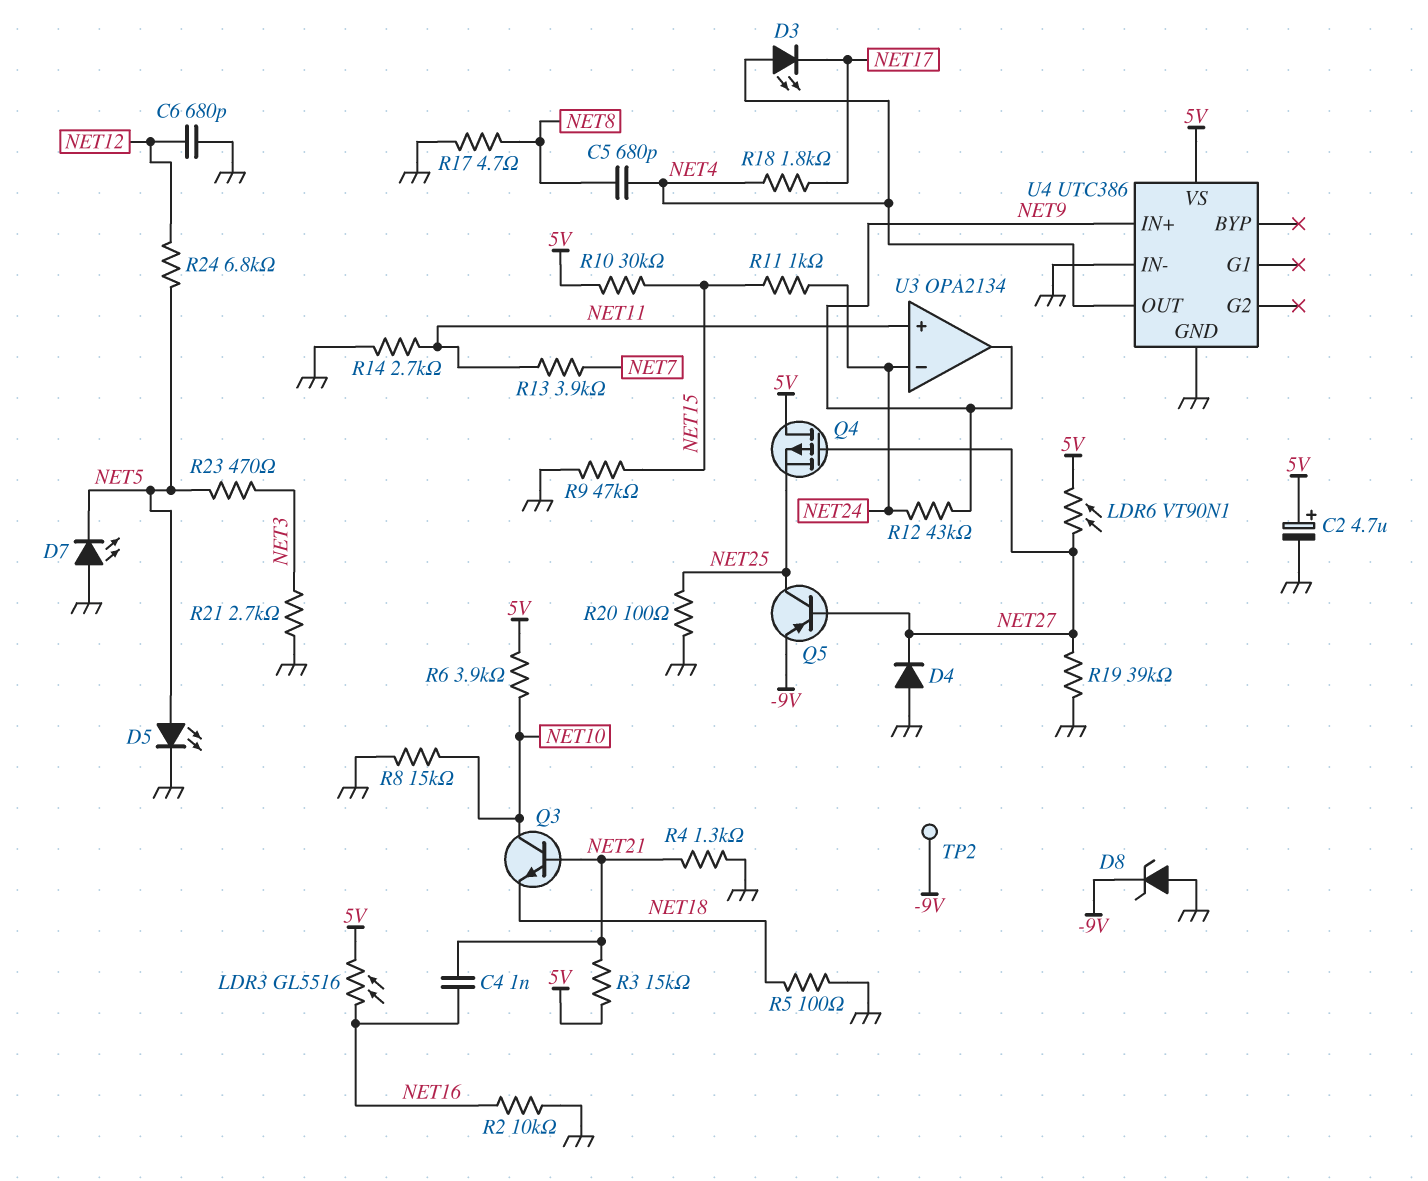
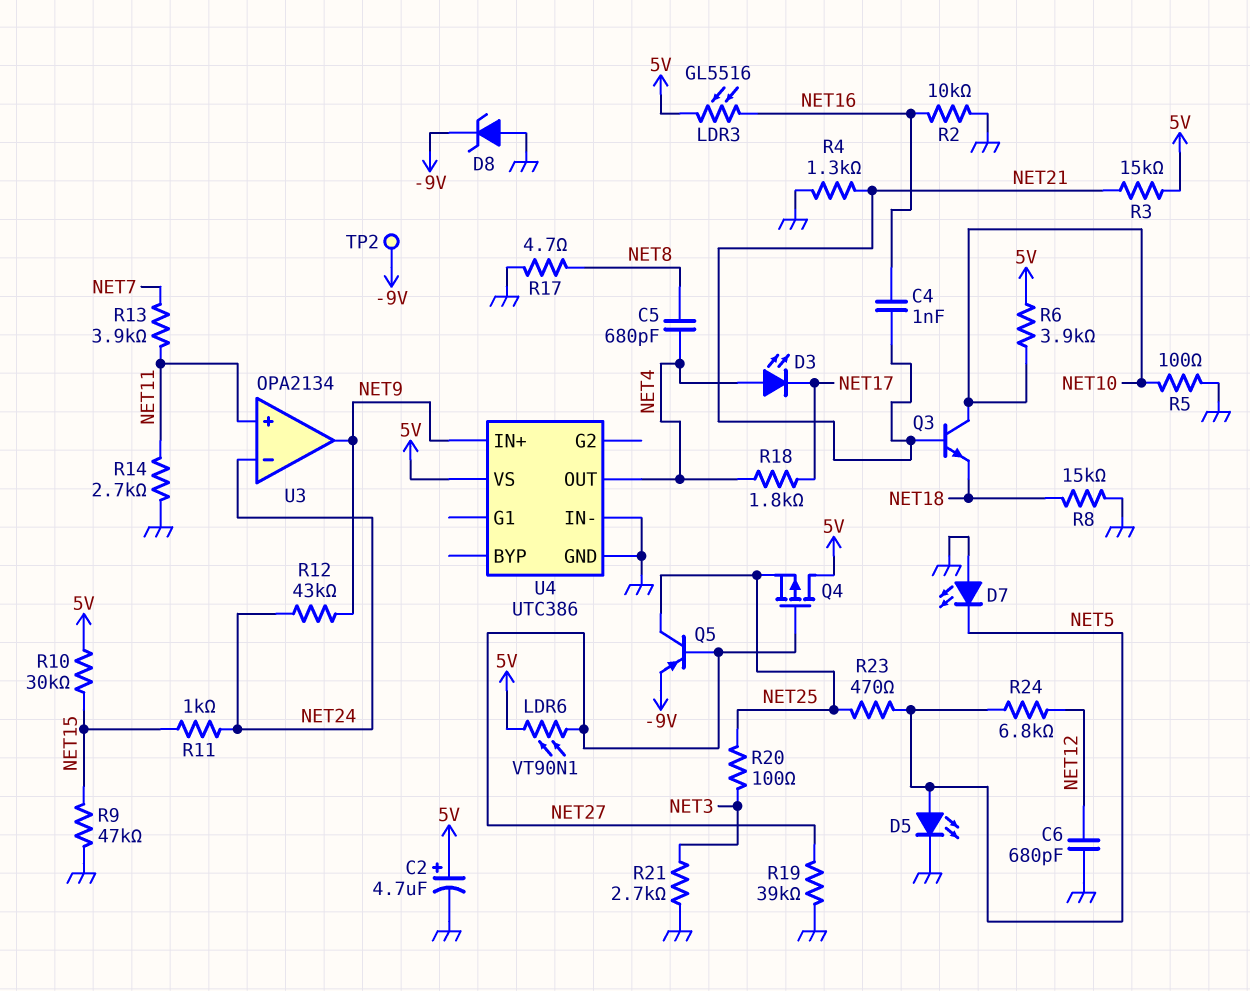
D4: diode (A GND, K NET27) -> none
R5: 100 (GND, NET18) -> 100 (GND, NET10)
R8: 15k (GND, NET10) -> 15k (GND, NET18)
R20: 100 (GND, NET25) -> 100 (NET3, NET25)
R23: 470 (NET3, NET5) -> 470 (NET5, NET25)

